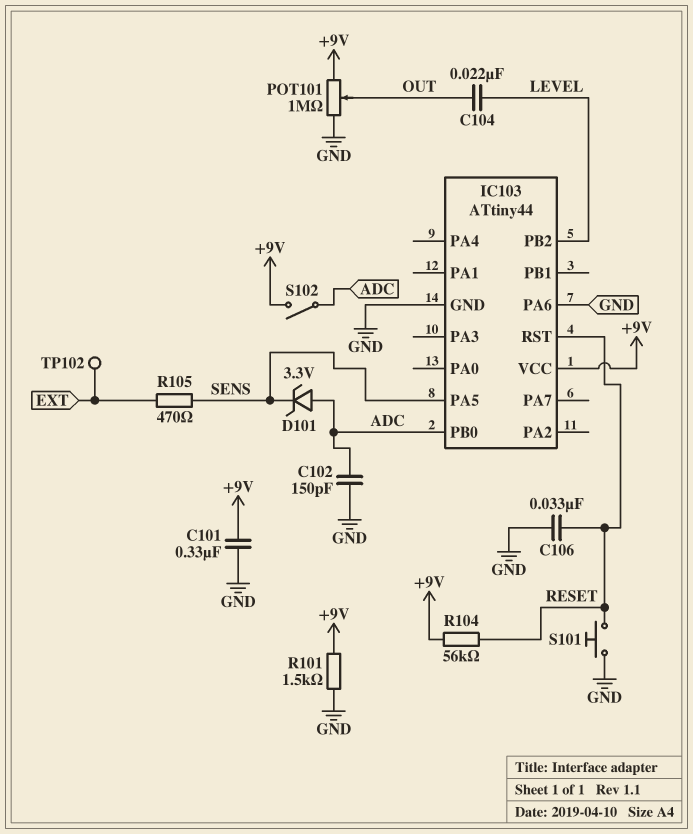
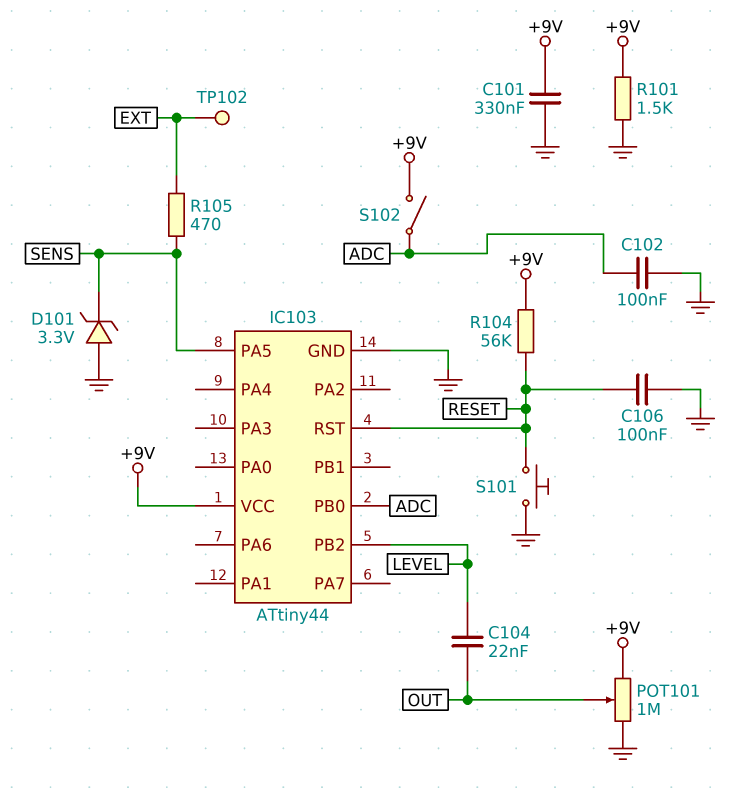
C102: 150pF (ADC, GND) -> 100nF (ADC, GND)
C106: 33nF (GND, RESET) -> 100nF (GND, RESET)
D101: zener 3.3V (A ADC, K SENS) -> zener 3.3V (A GND, K SENS)
IC103 pin PA6: GND -> none

